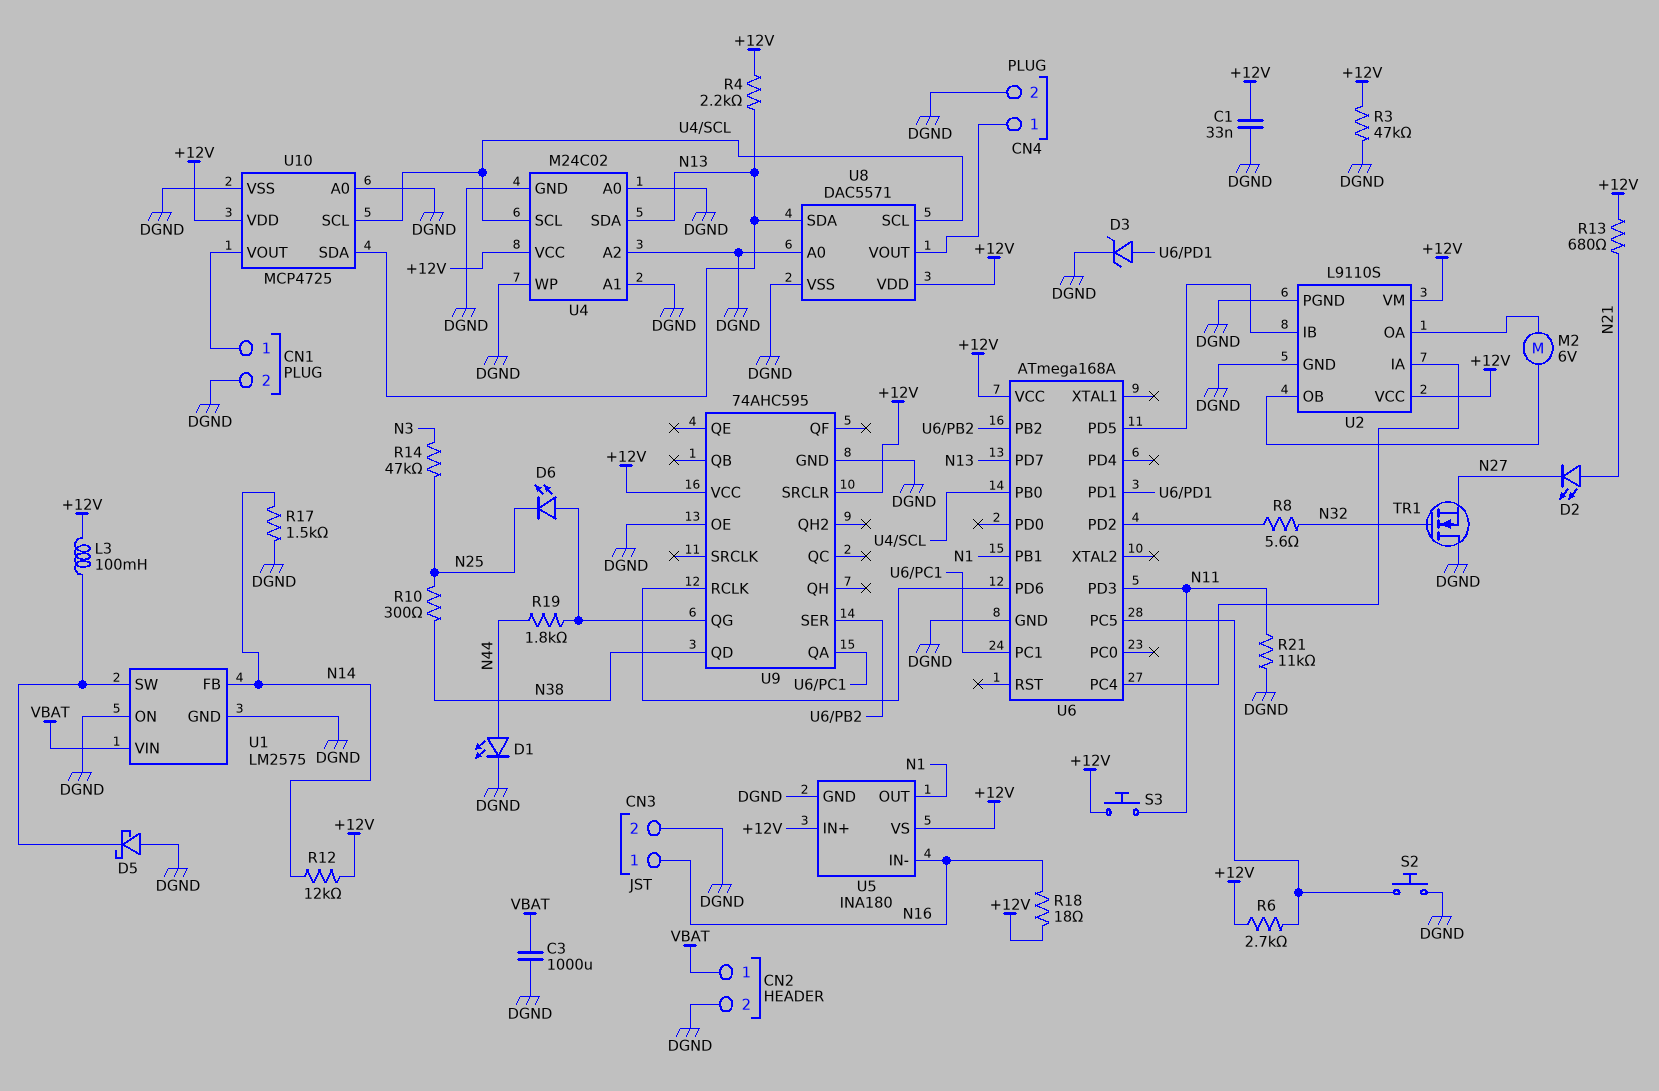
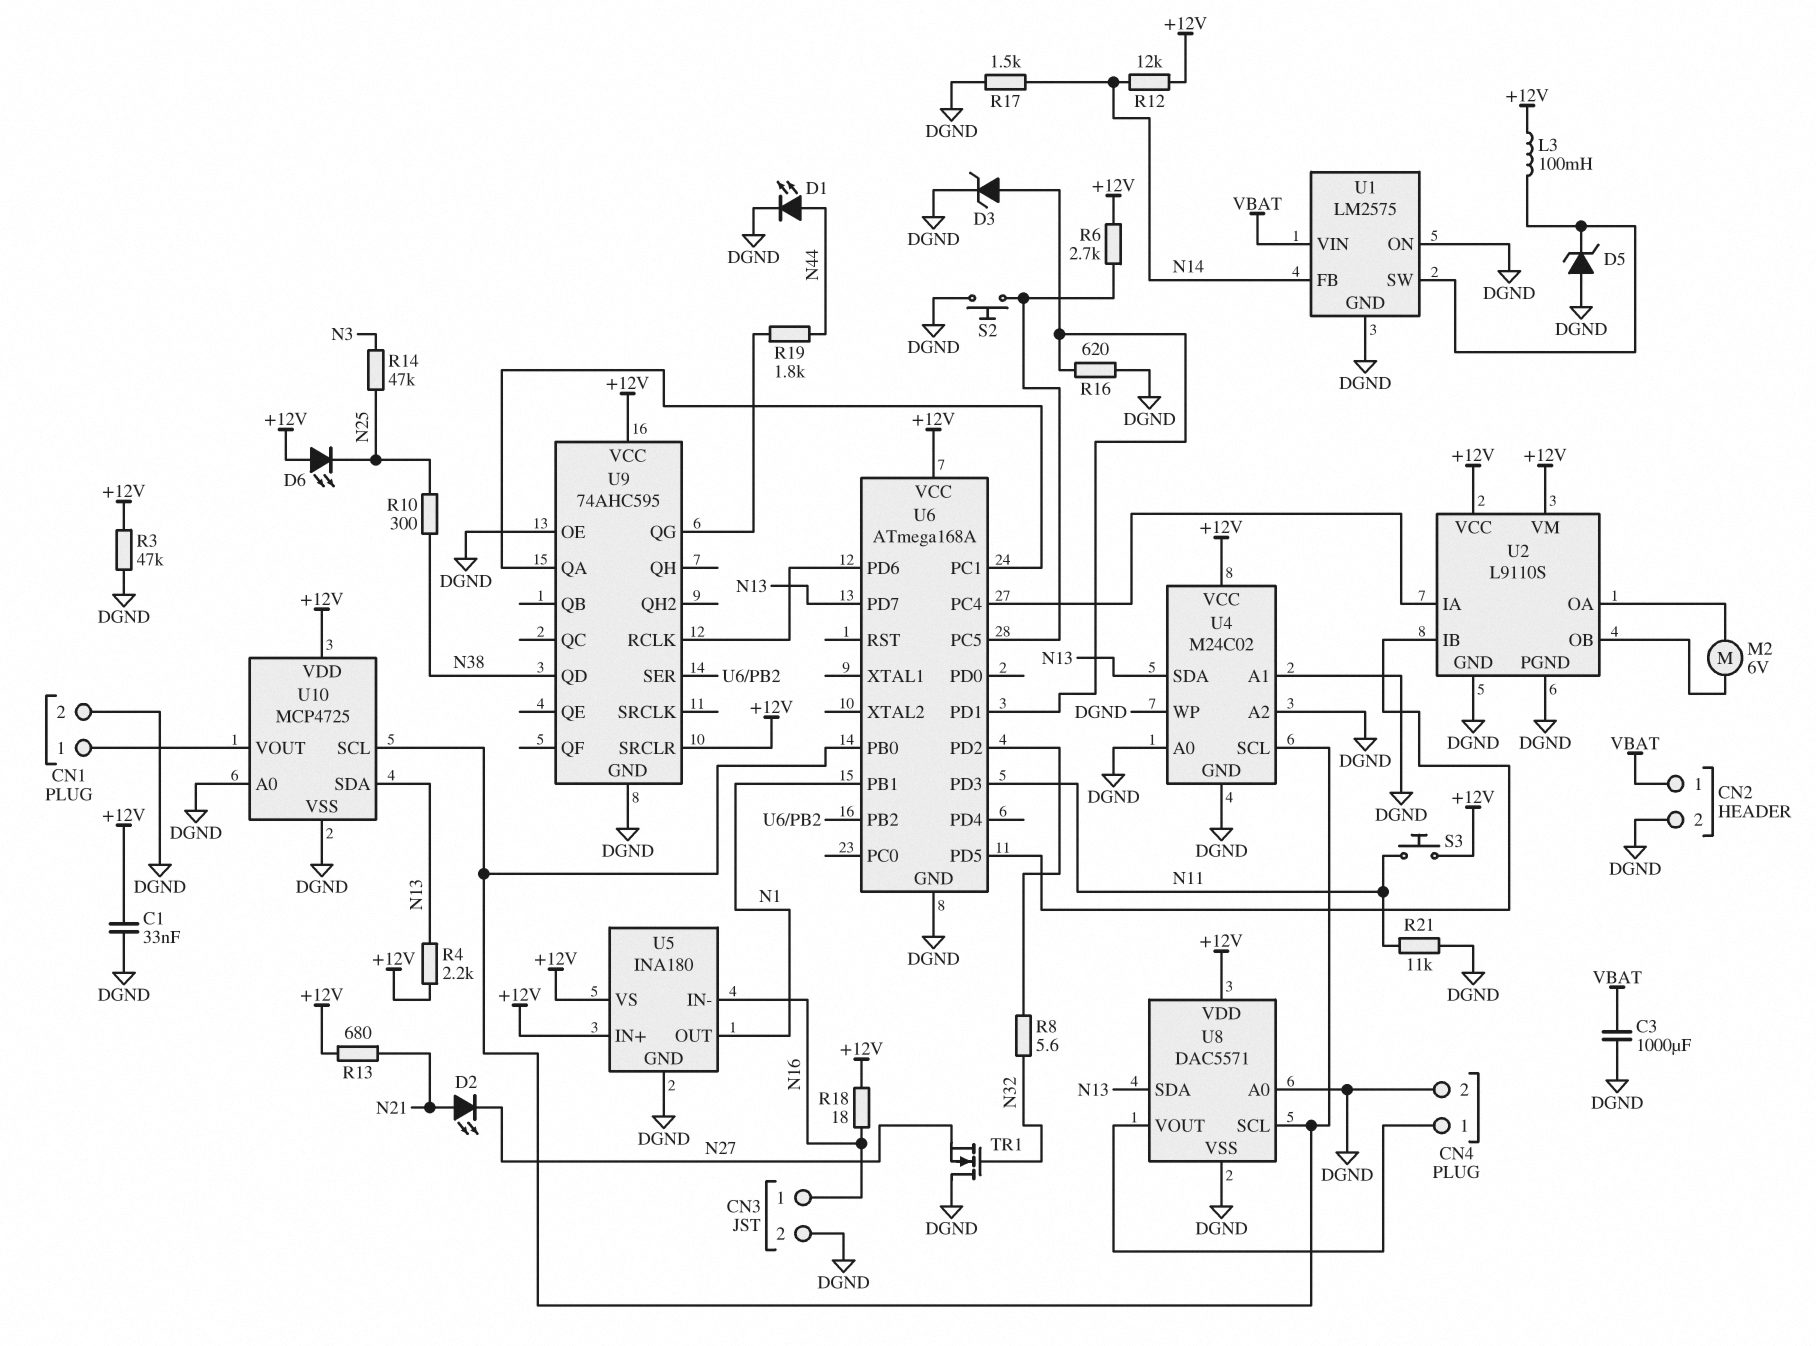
D5: schottky (A DGND, K U1/SW) -> zener (A DGND, K U1/SW)
D6: LED (A U9/QG, K N25) -> LED (A +12V, K N25)
R16: none -> 620 (DGND, U6/PD1)

